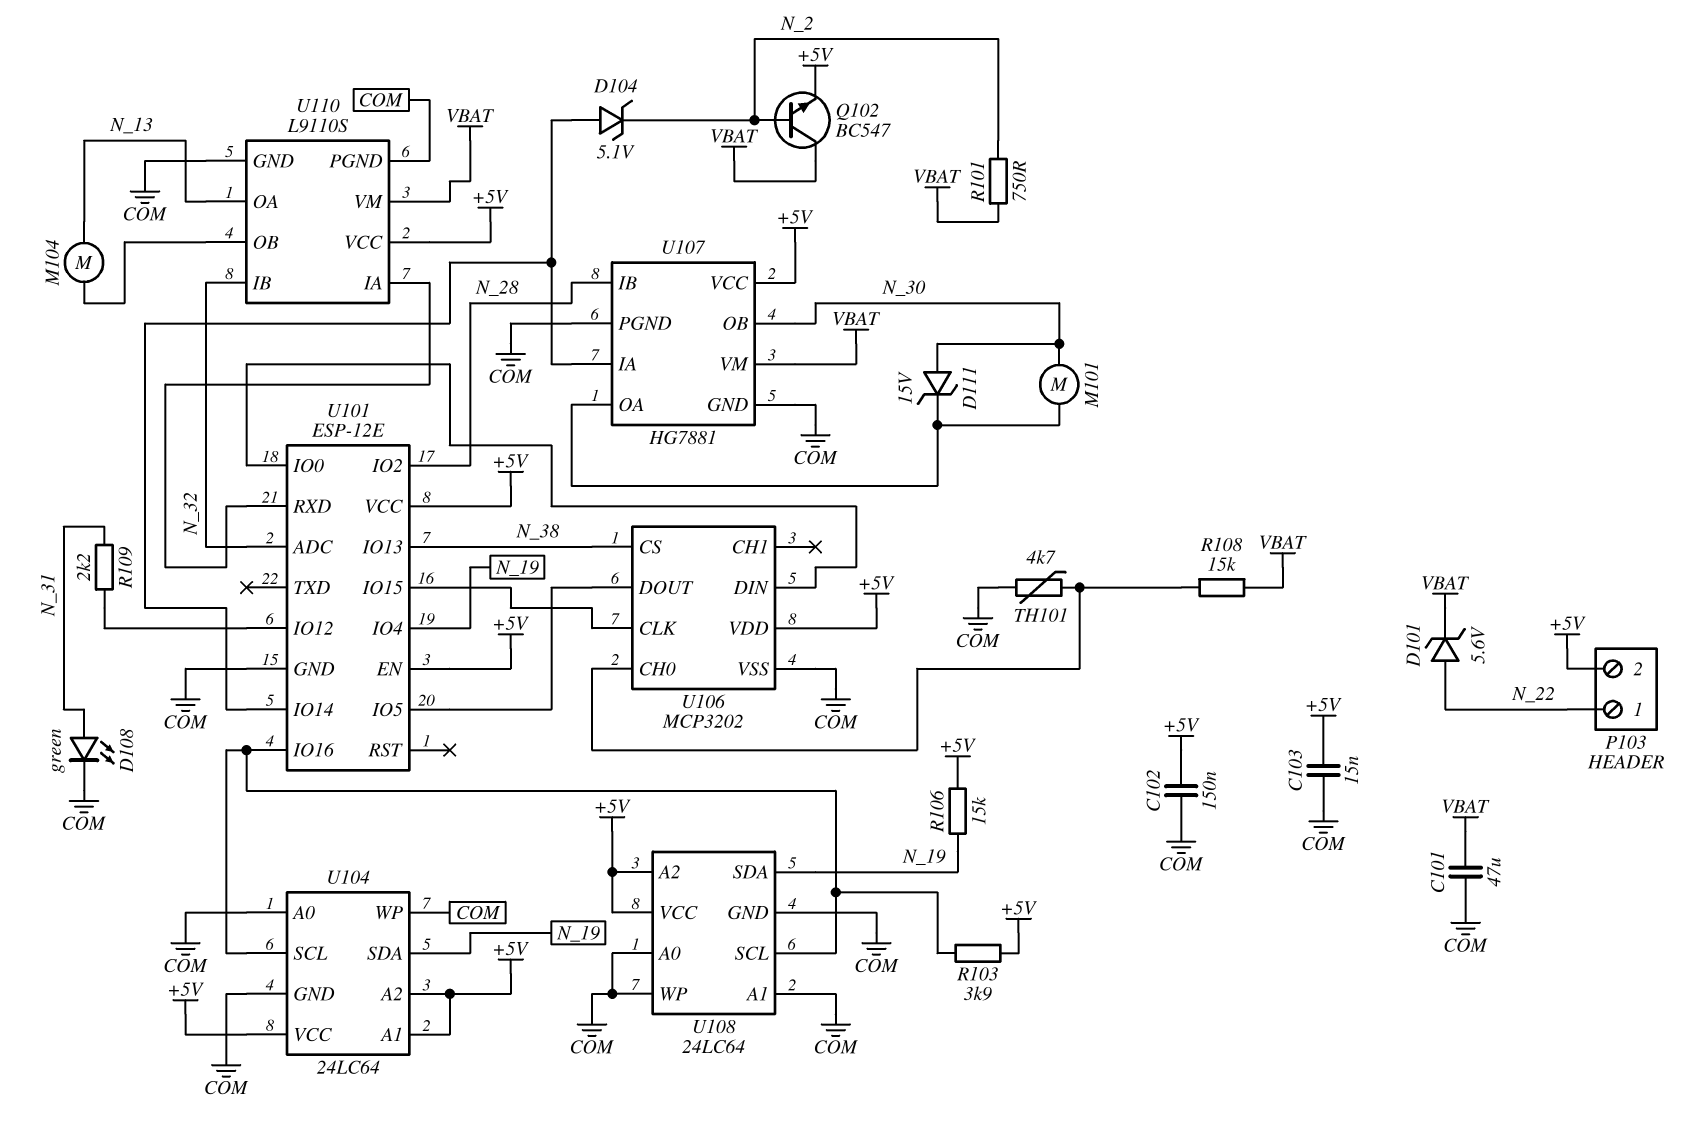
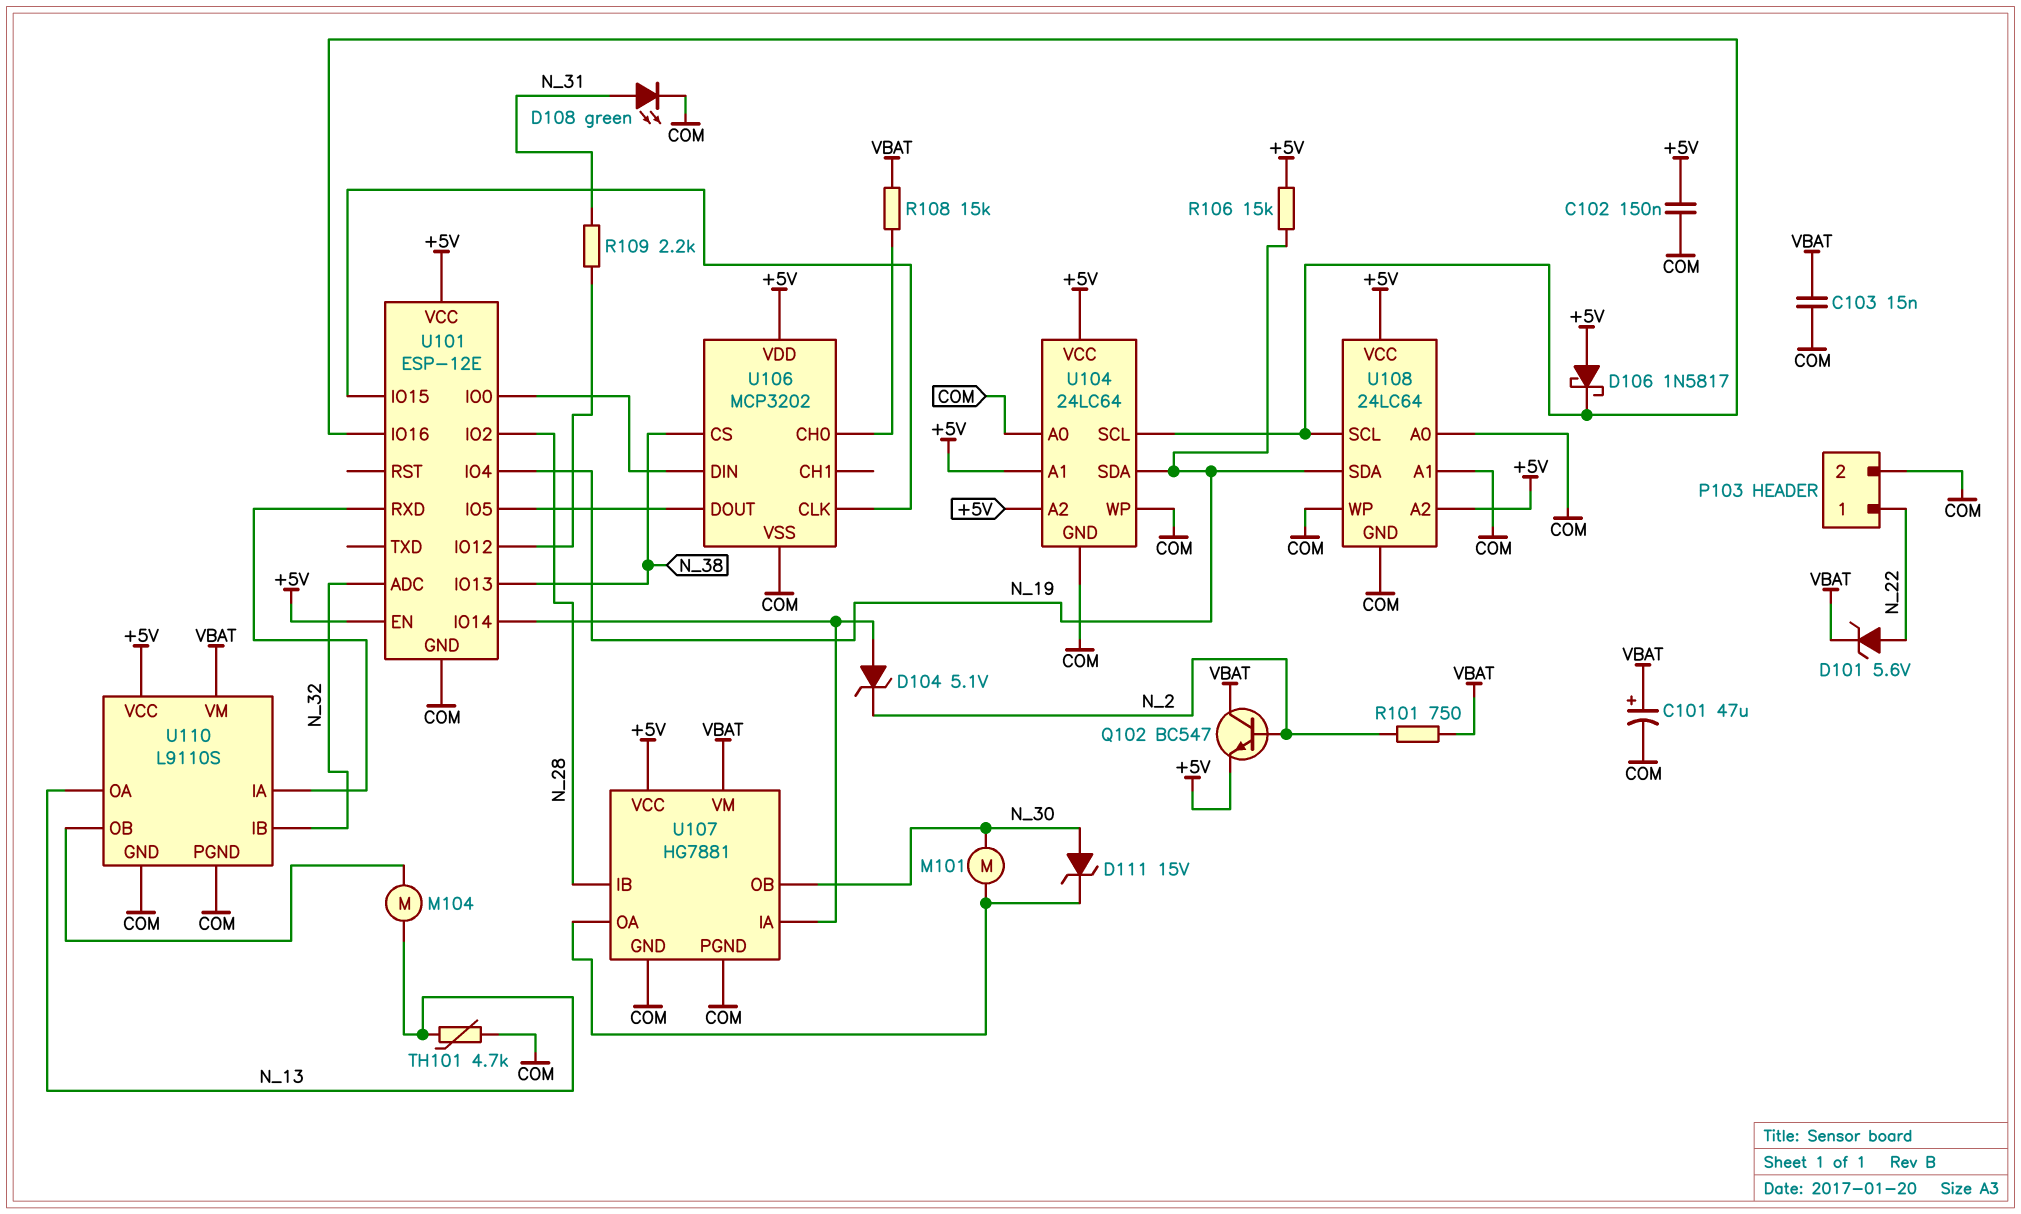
C101: 47uF (COM, VBAT) -> 47uF (plus VBAT, minus COM)
C103: 15nF (+5V, COM) -> 15nF (COM, VBAT)
D106: none -> schottky 1N5817 (A +5V, K U101/IO16)
P103 pin 2: +5V -> COM
R103: 3.9k (+5V, U101/IO16) -> none
TH101: 4.7k (COM, U106/CH0) -> 4.7k (COM, N_13)

